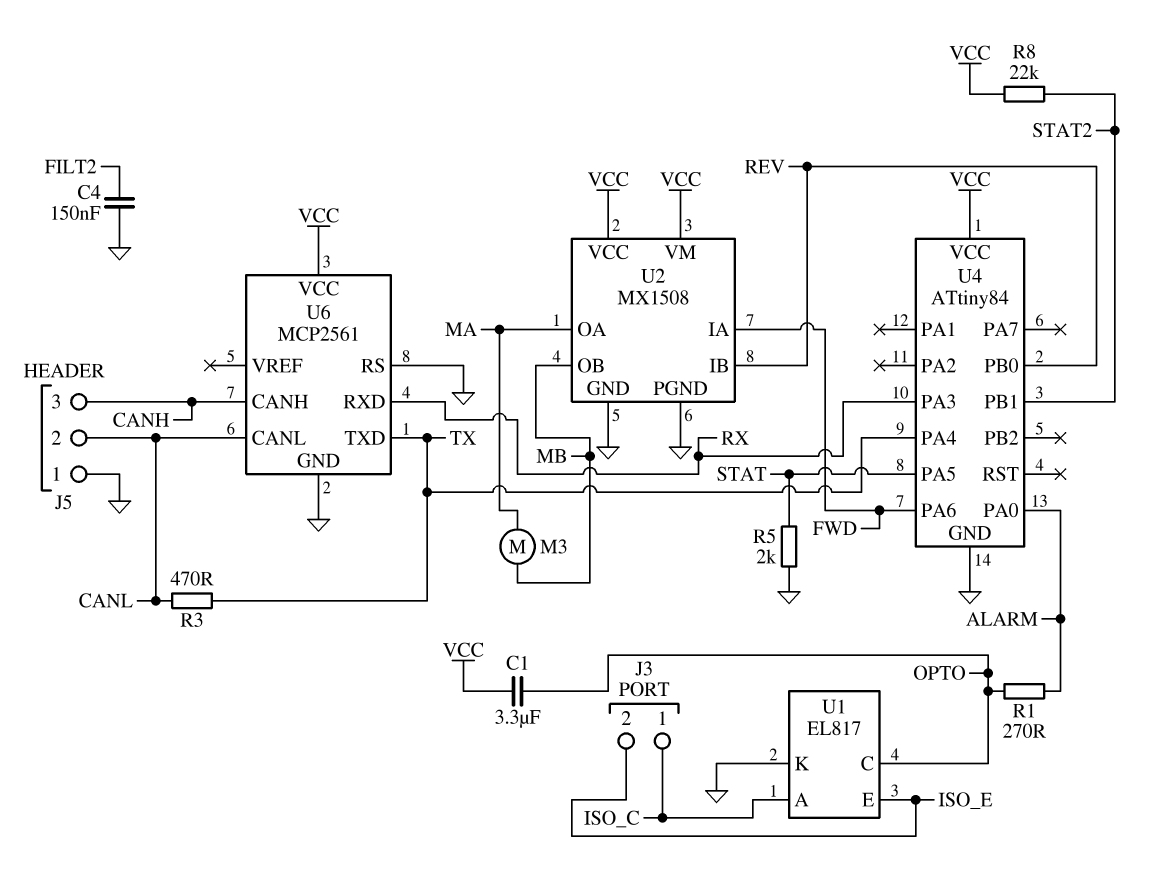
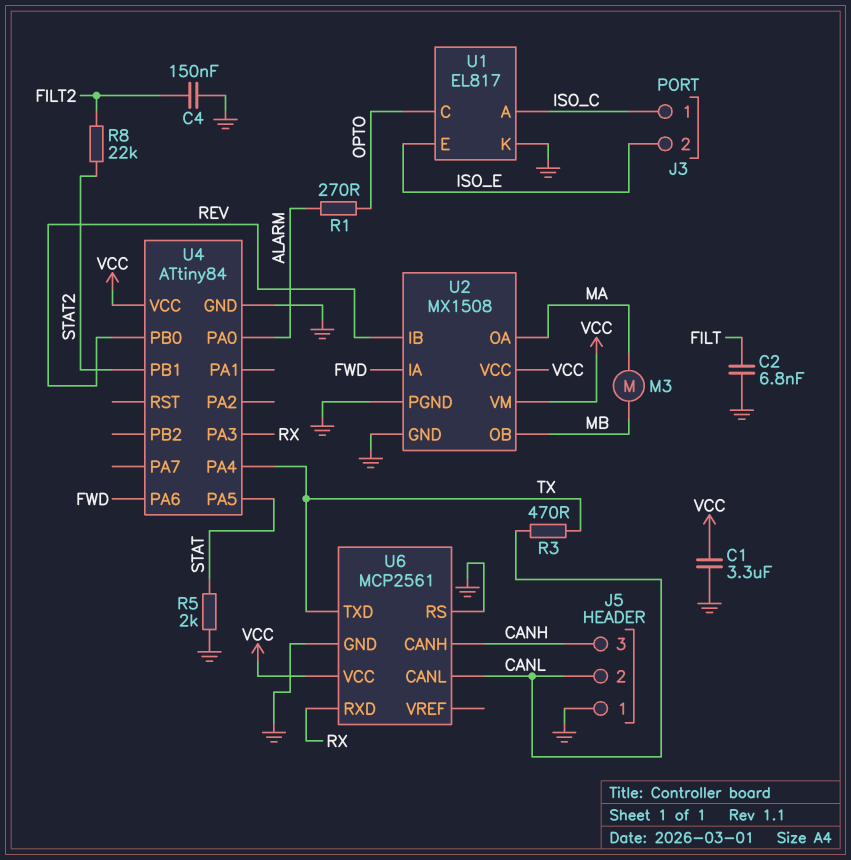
C1: 3.3uF (OPTO, VCC) -> 3.3uF (GND, VCC)
C2: none -> 6.8nF (FILT, GND)
R8: 22k (STAT2, VCC) -> 22k (FILT2, STAT2)

